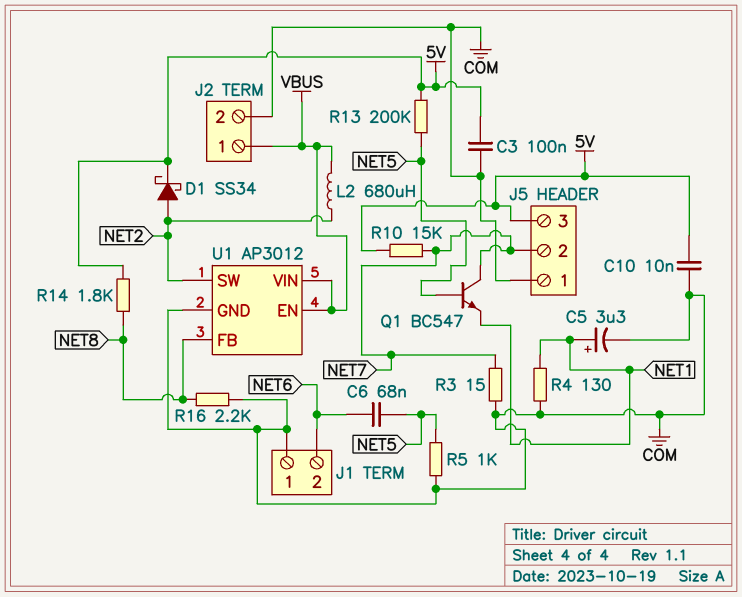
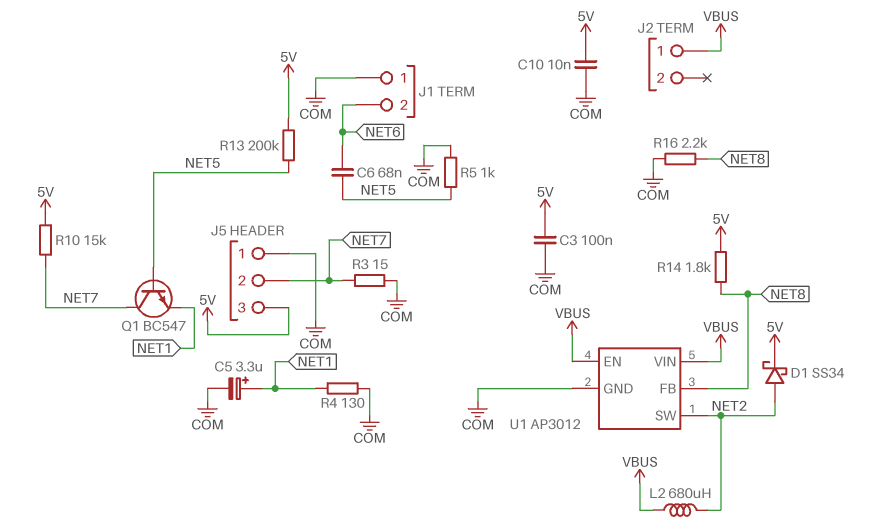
J2 pin 2: COM -> none

